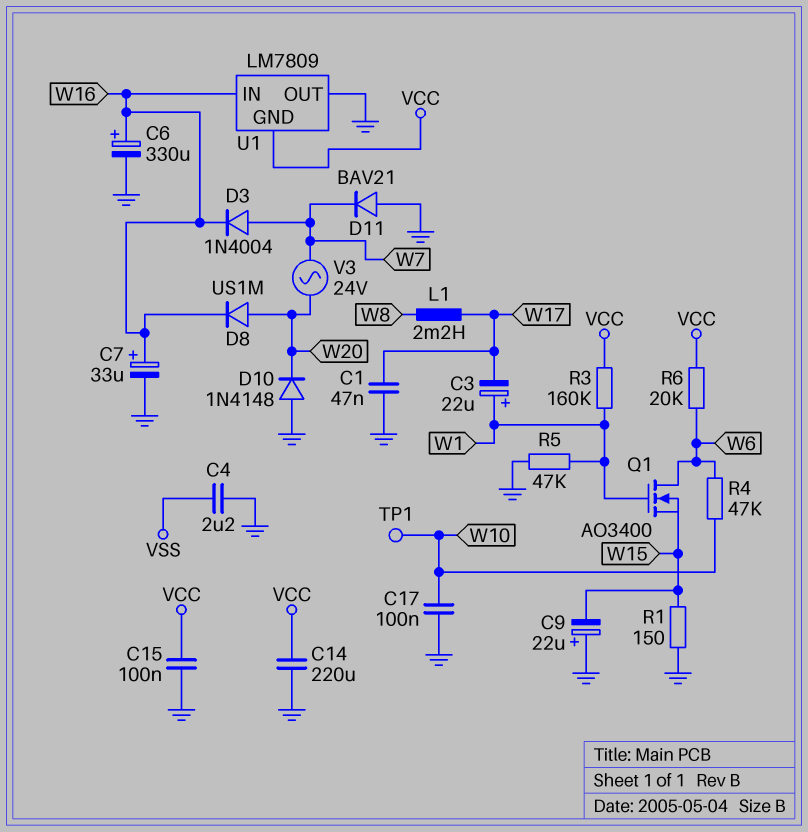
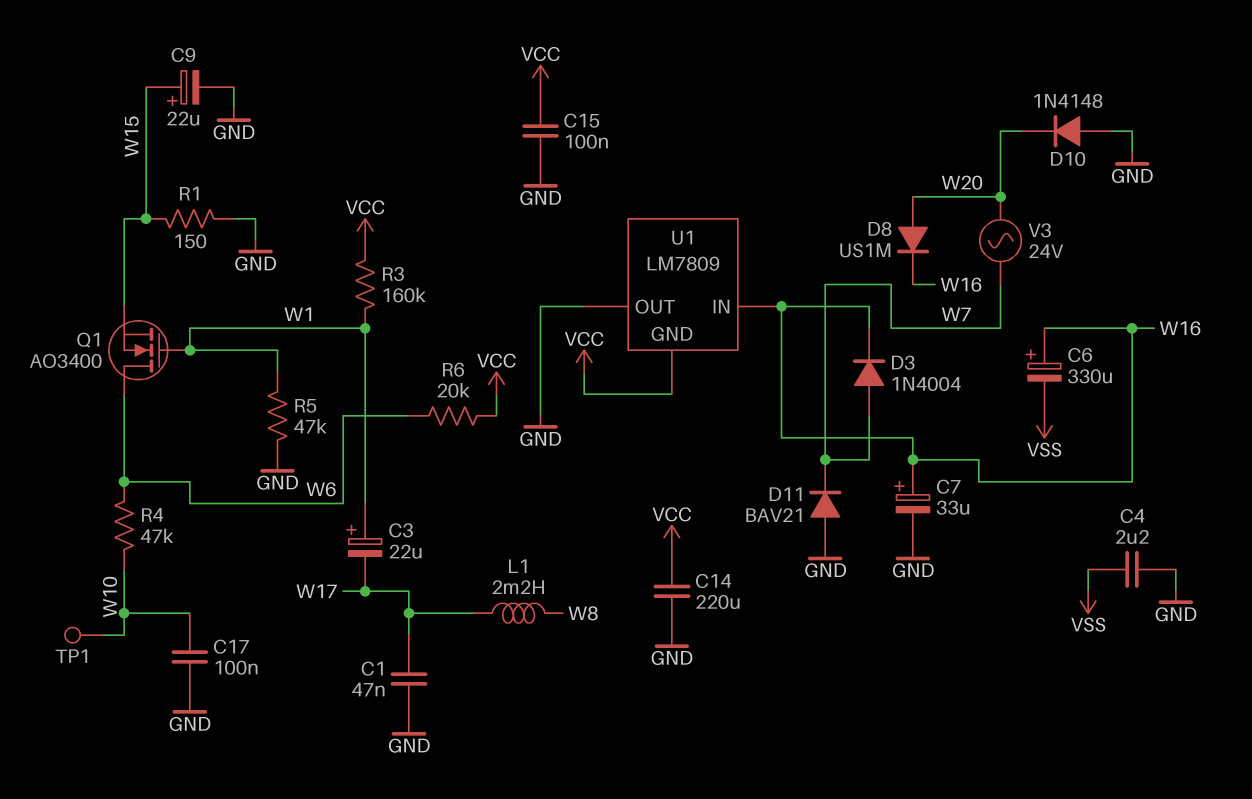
C6: 330uF (plus W16, minus GND) -> 330uF (plus W16, minus VSS)
C9: 22uF (plus GND, minus W15) -> 22uF (plus W15, minus GND)

